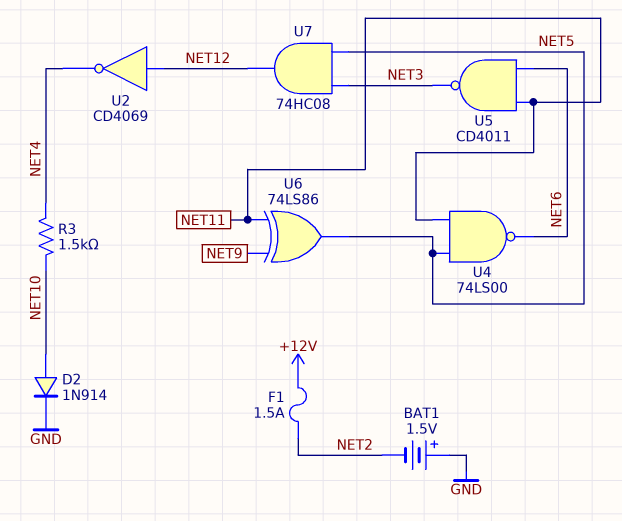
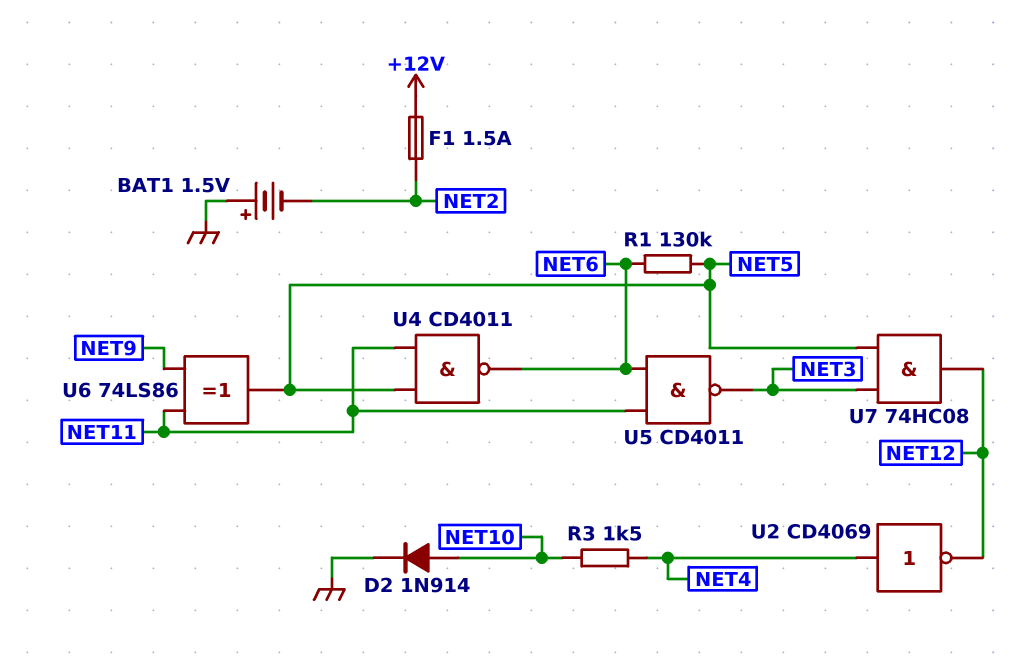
R1: none -> 130k (NET5, NET6)
U2: NOT CD4069 (in NET12, out NET4) -> NOT CD4069 (in NET4, out NET12)
U4: NAND 74LS00 (in NET5, in NET11, out NET6) -> NAND CD4011 (in NET5, in NET11, out NET6)

